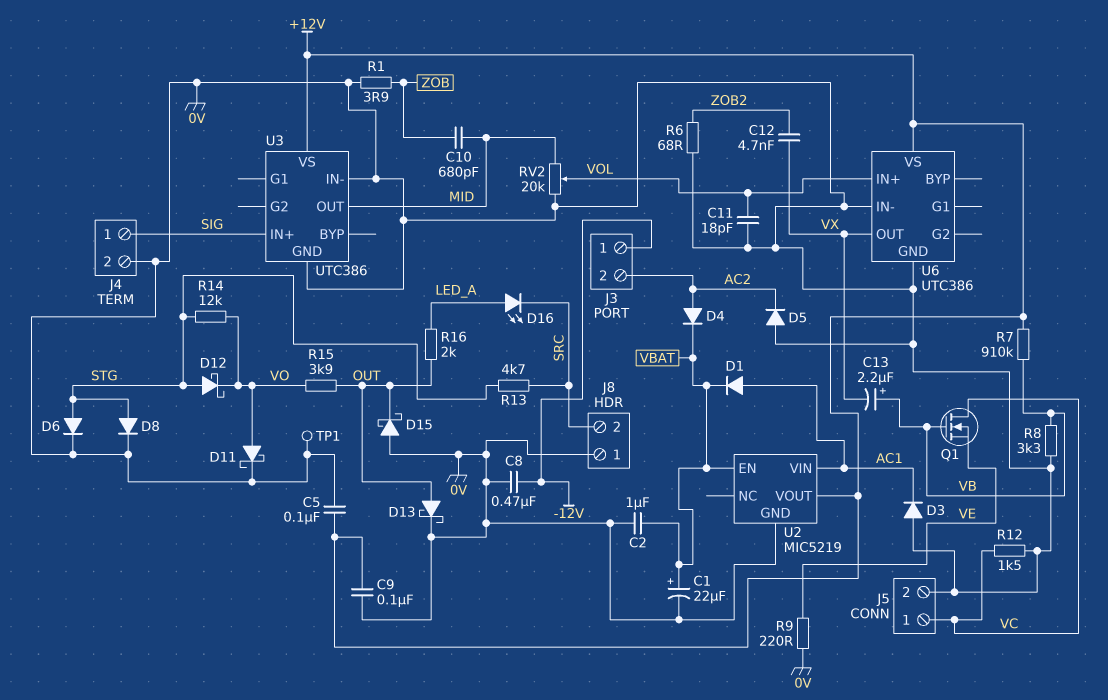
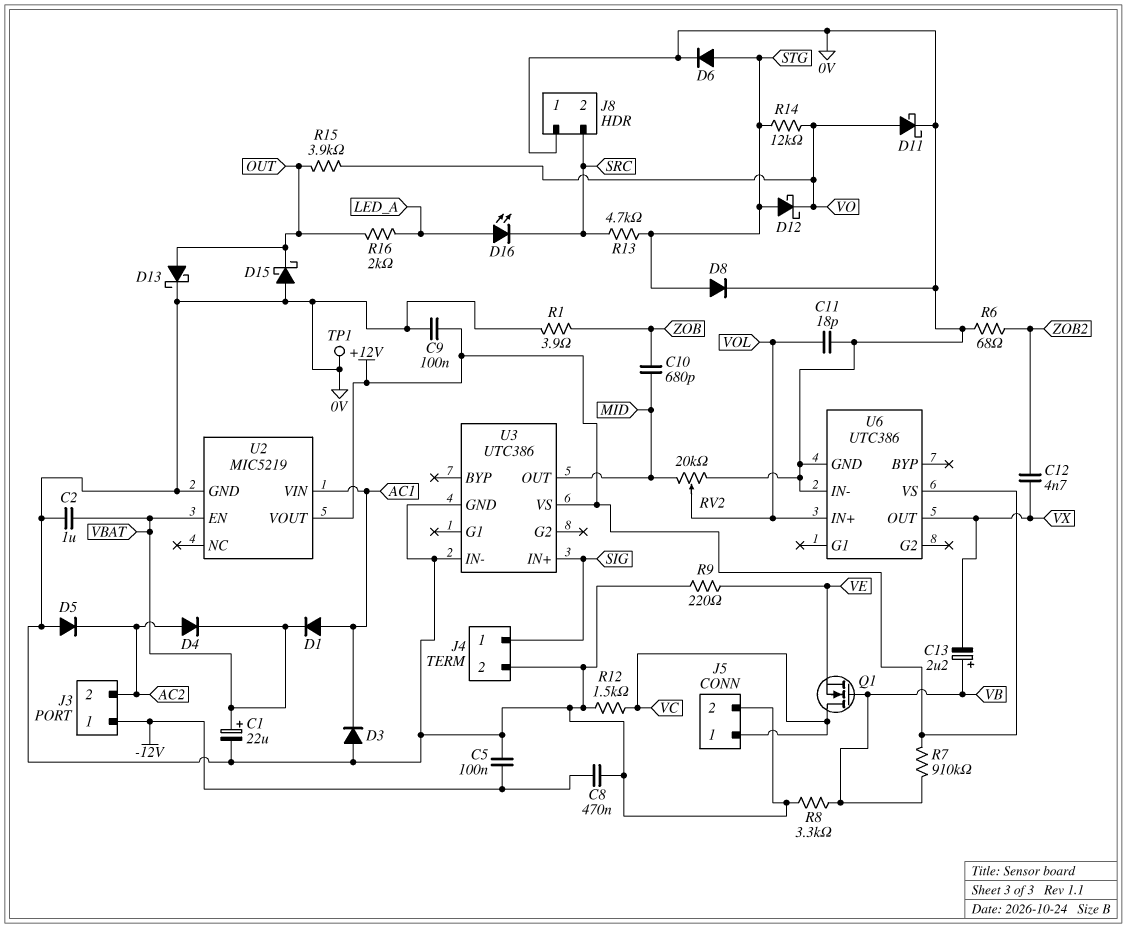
C5: 100nF (+12V, 0V) -> 100nF (-12V, 0V)

